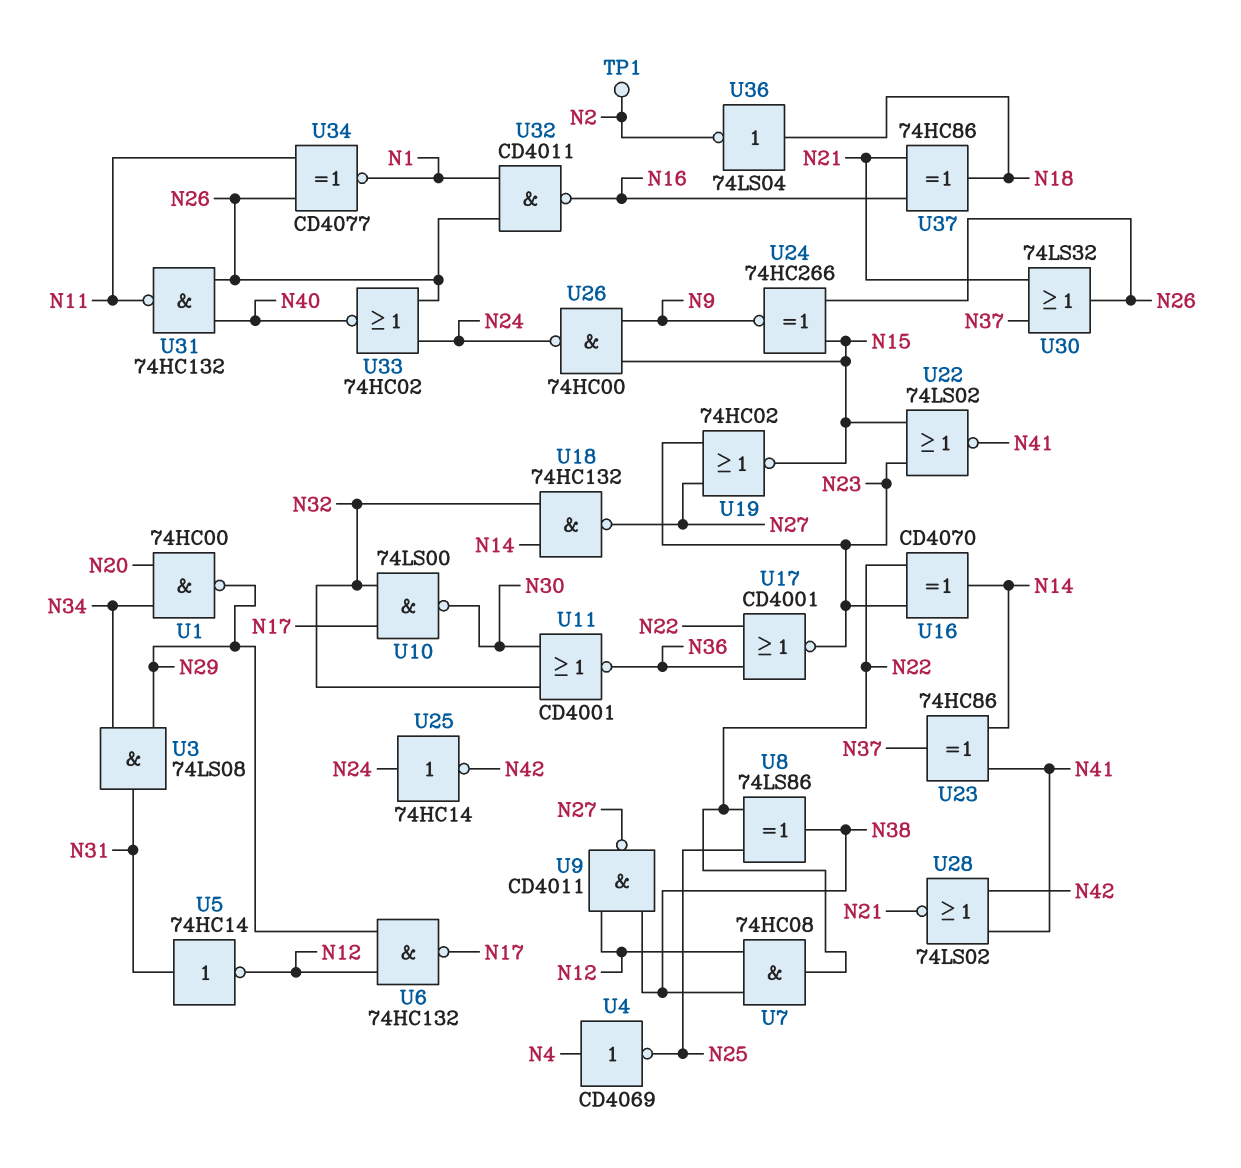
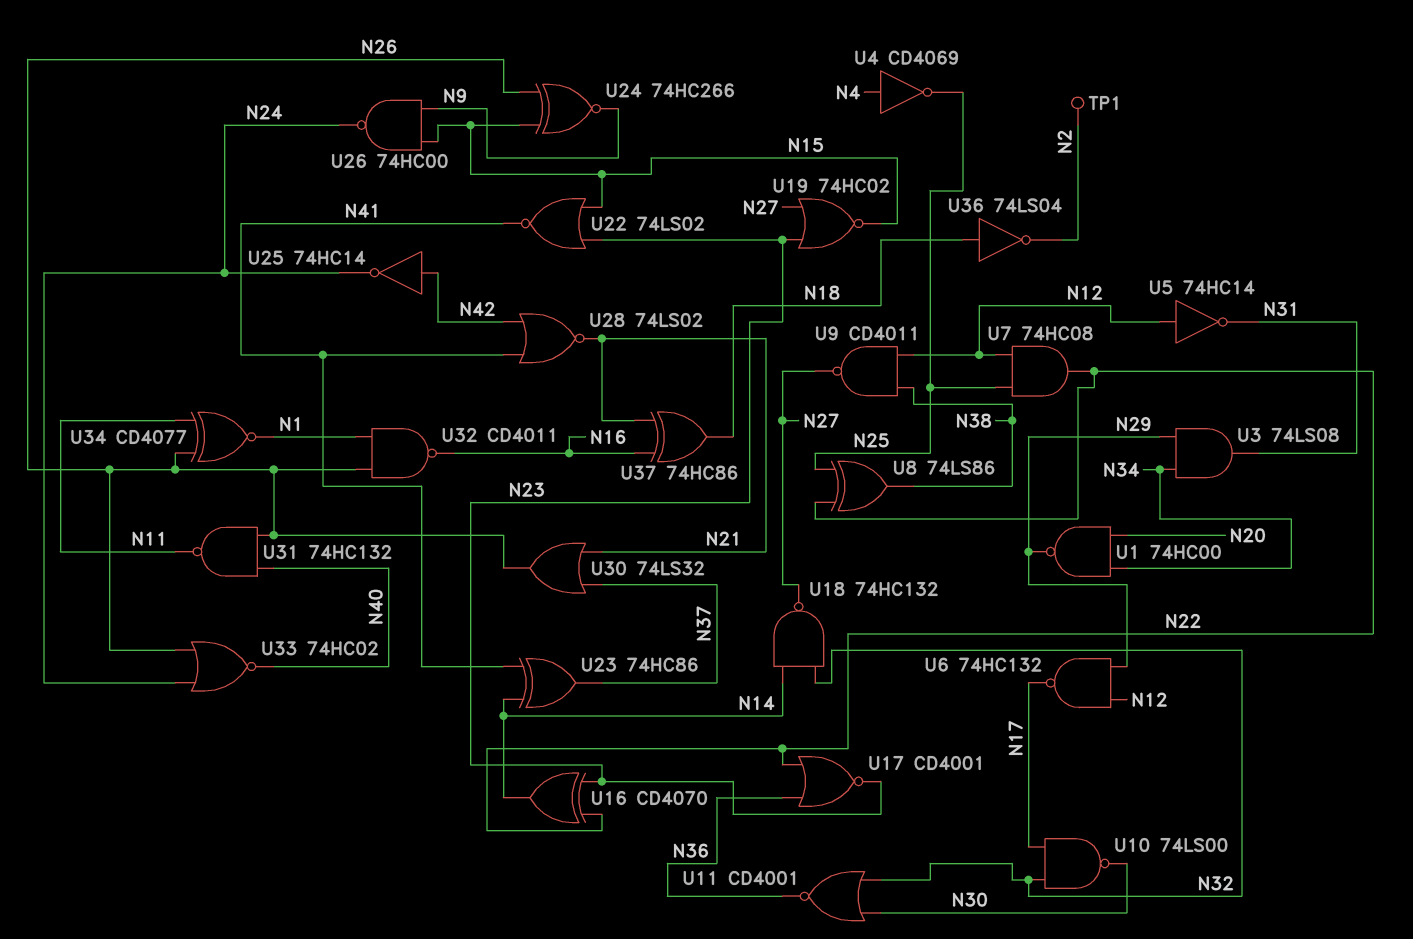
U5: NOT 74HC14 (in N31, out N12) -> NOT 74HC14 (in N12, out N31)
U7: AND 74HC08 (in N12, in N38, out N22) -> AND 74HC08 (in N12, in N25, out N22)
U25: NOT 74HC14 (in N24, out N42) -> NOT 74HC14 (in N42, out N24)

